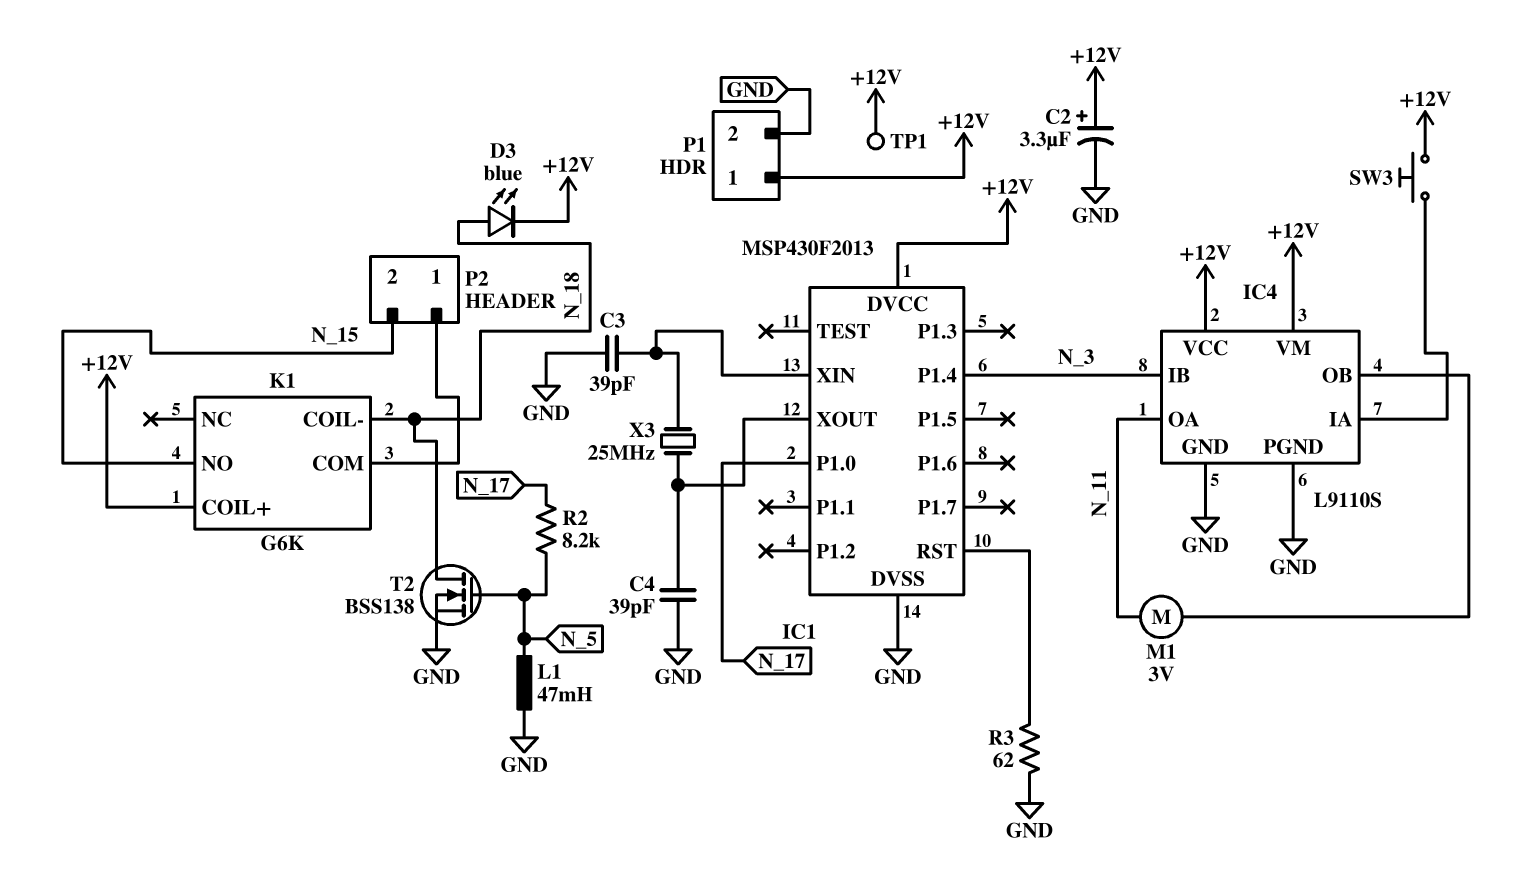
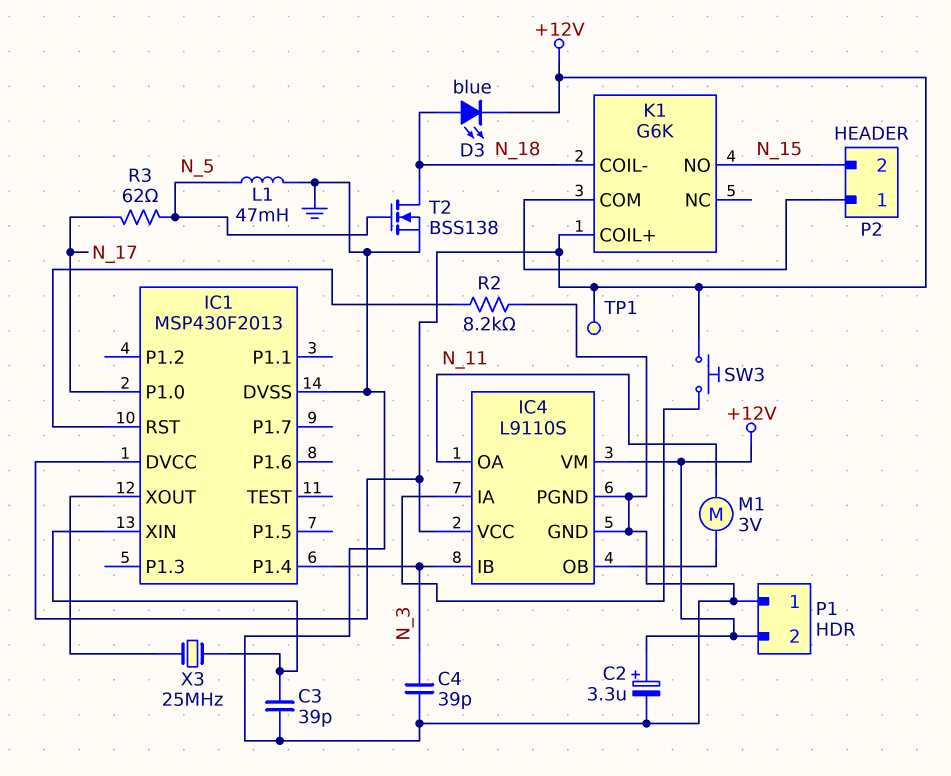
C4: 39pF (GND, IC1/XOUT) -> 39pF (GND, N_3)
P1 pin 1: +12V -> GND
P1 pin 2: GND -> +12V
R2: 8.2k (N_5, N_17) -> 8.2k (GND, IC1/RST)
R3: 62 (GND, IC1/RST) -> 62 (N_5, N_17)

